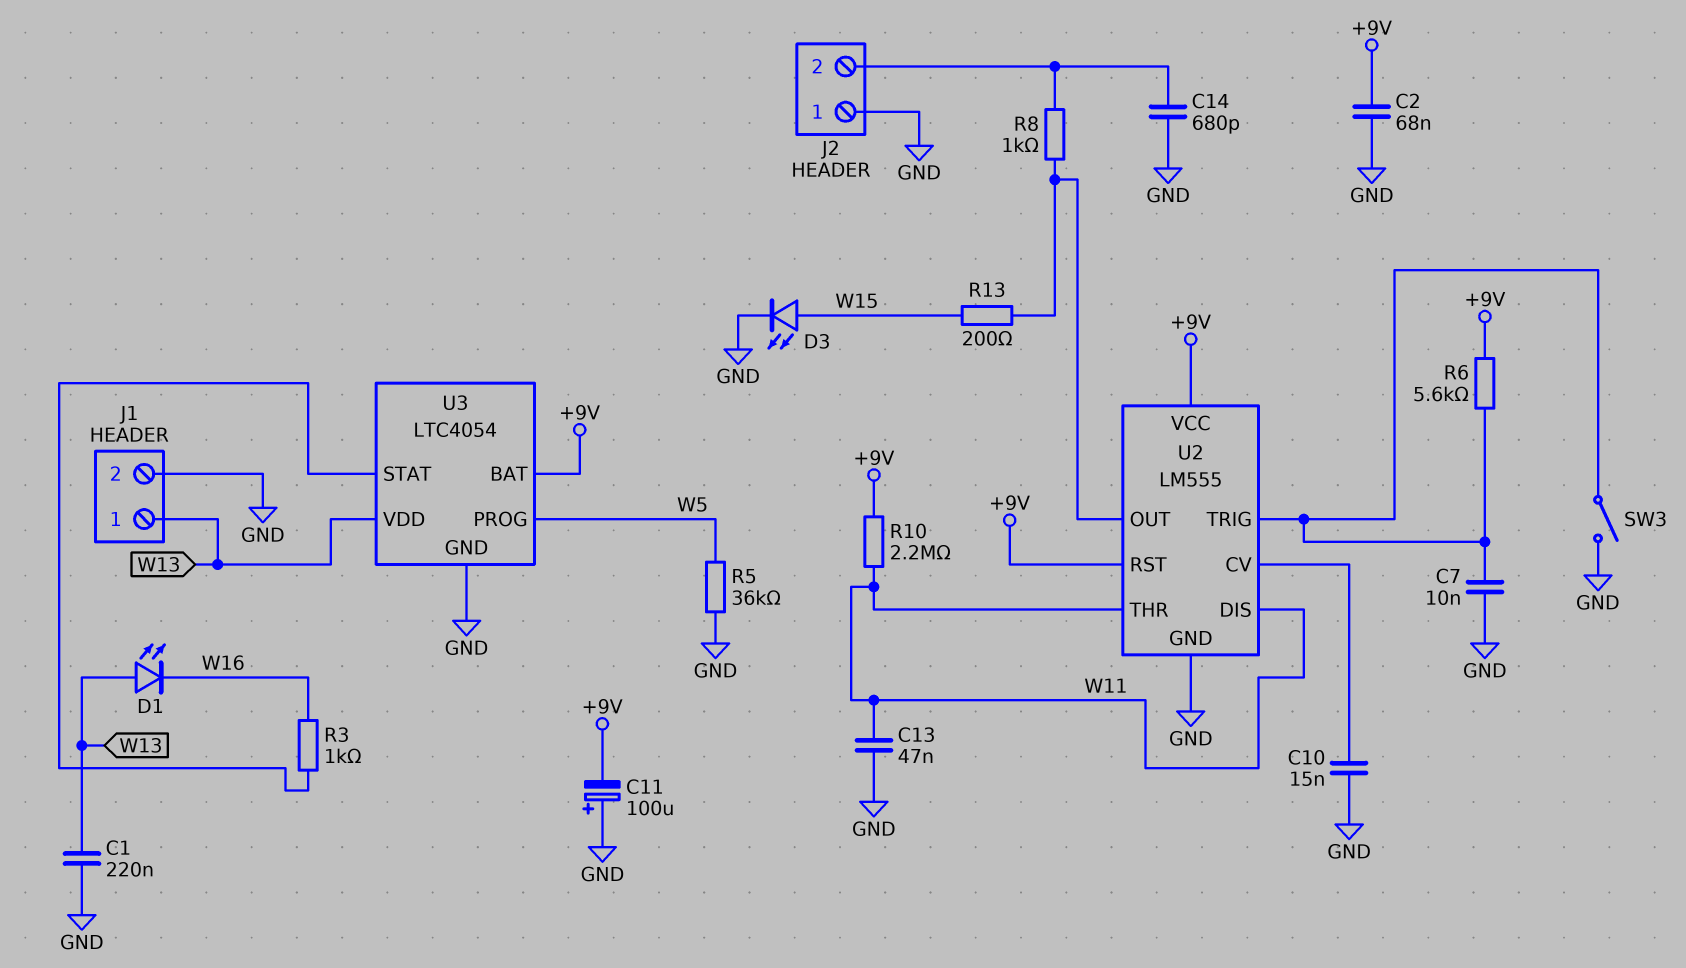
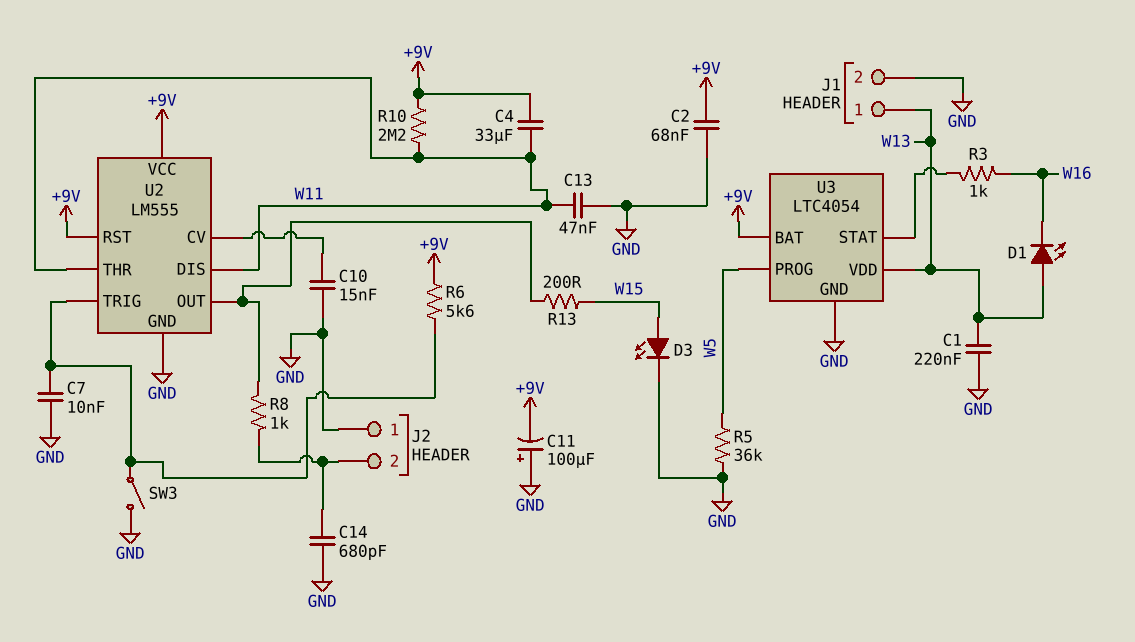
C4: none -> 33uF (+9V, W11)

